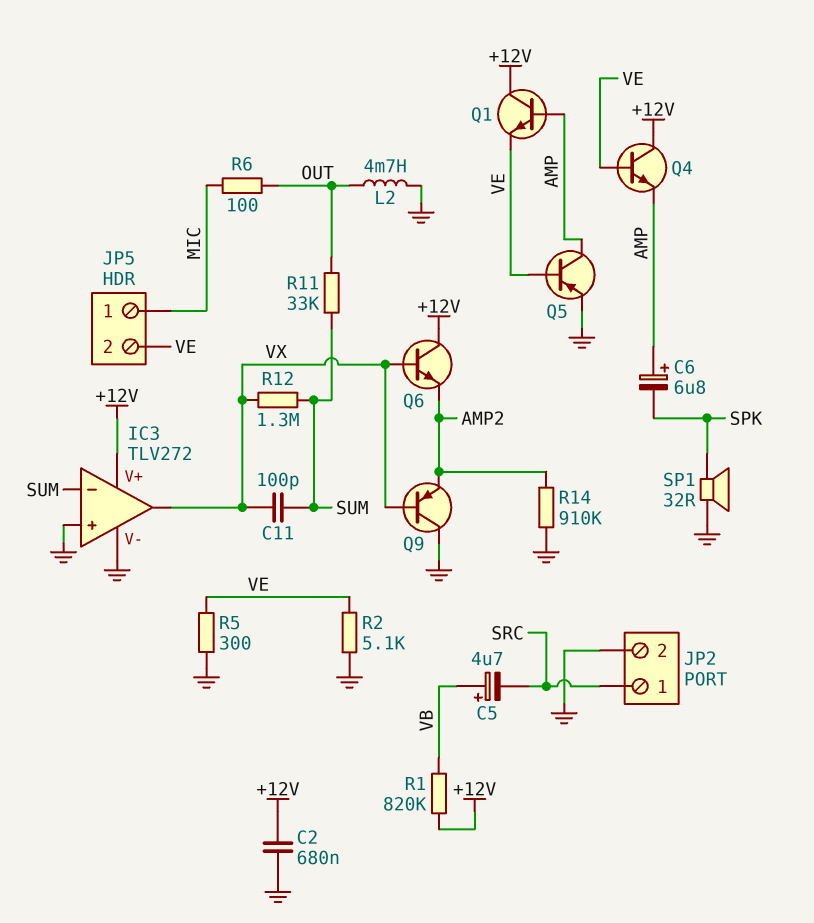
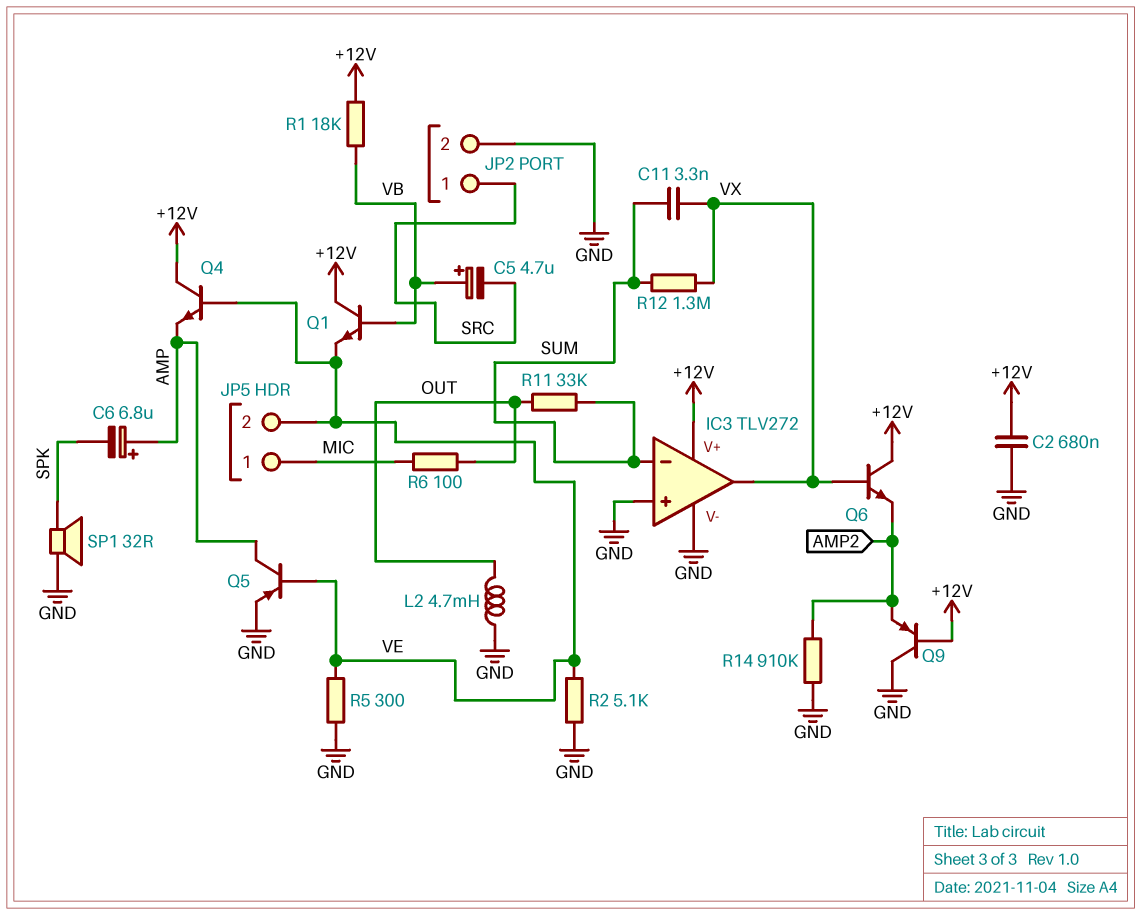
C11: 100pF (SUM, VX) -> 3.3nF (SUM, VX)
Q1: NPN (B AMP, C +12V, E VE) -> NPN (B VB, C +12V, E VE)
Q9: PNP (B VX, C GND, E AMP2) -> PNP (B +12V, C GND, E AMP2)
R1: 820k (+12V, VB) -> 18k (+12V, VB)

